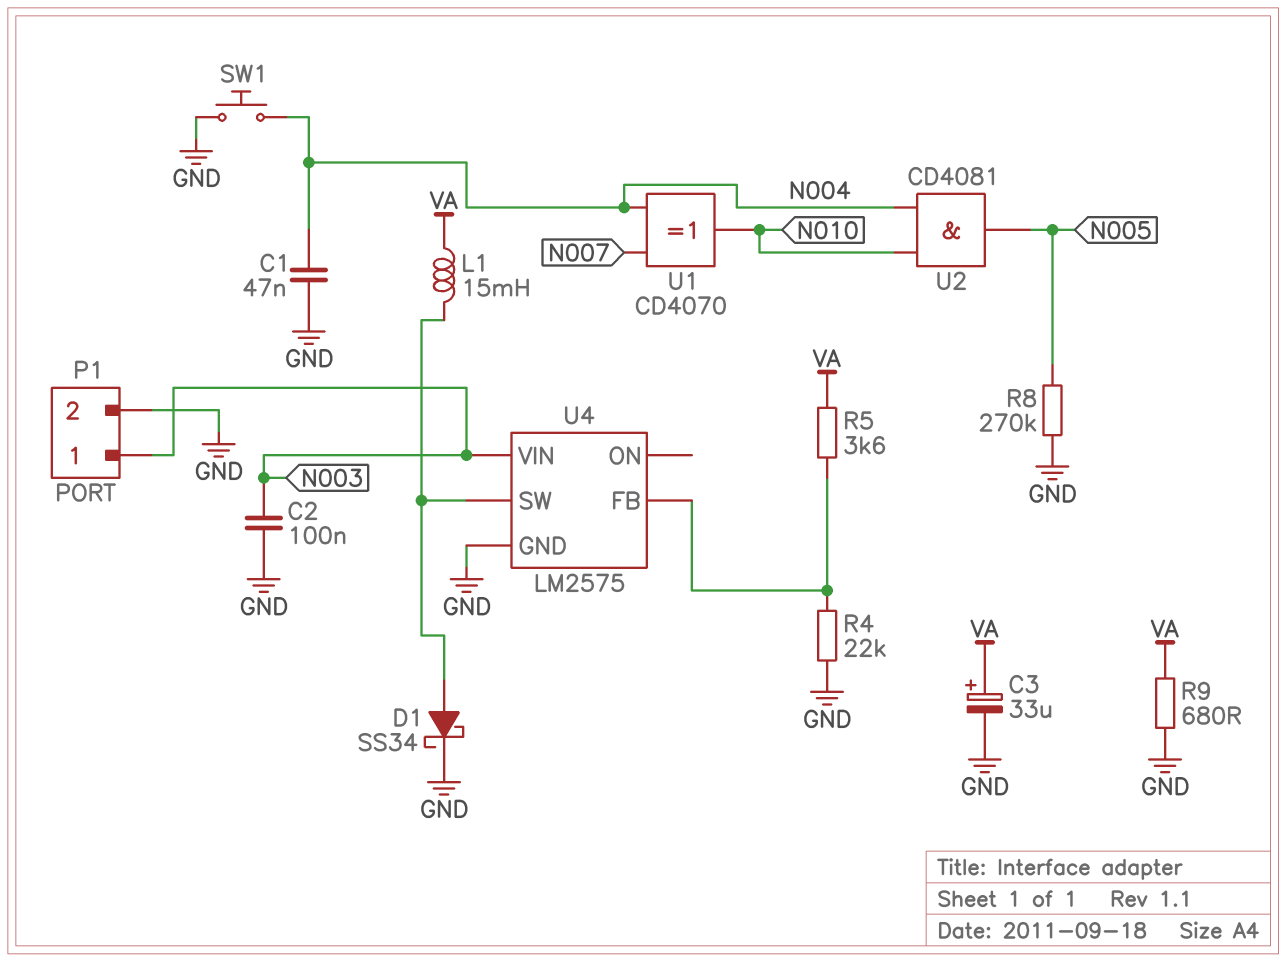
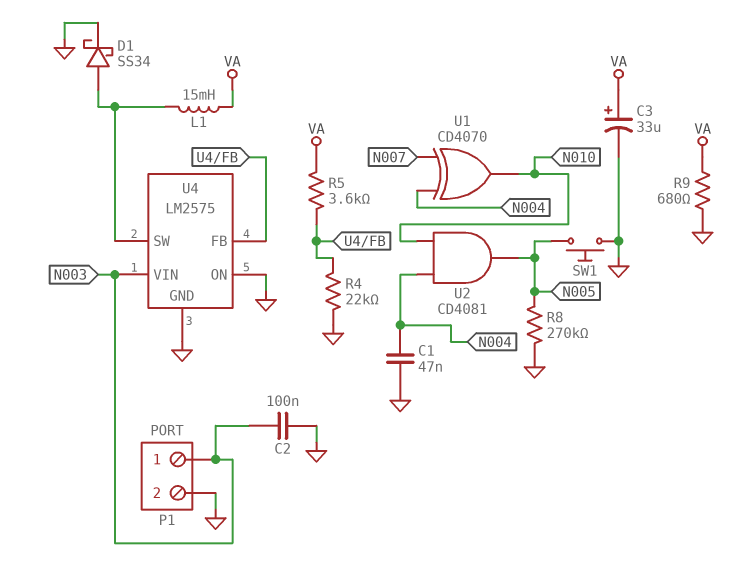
SW1: button (GND, N004) -> button (GND, N005)
U4 pin ON: none -> GND

